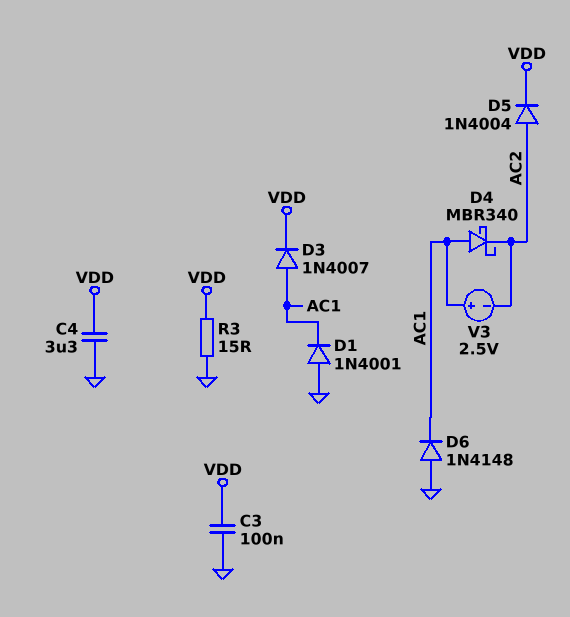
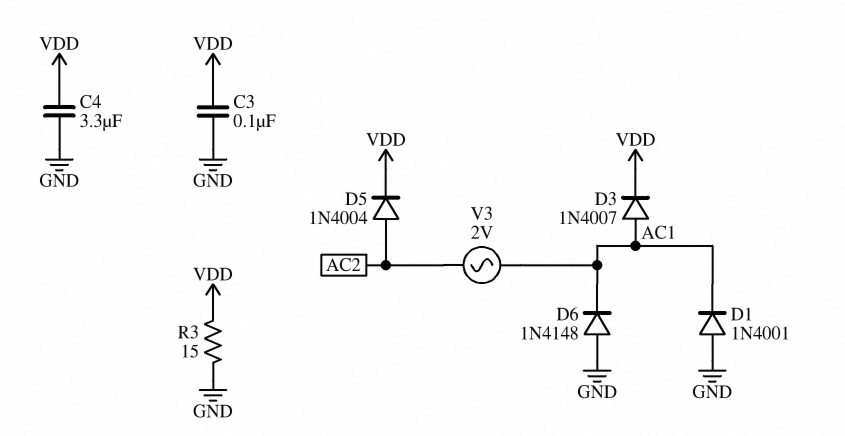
D4: schottky MBR340 (A AC1, K AC2) -> none
V3: 2.5V (plus AC1, minus AC2) -> AC 2V (AC1, AC2)

